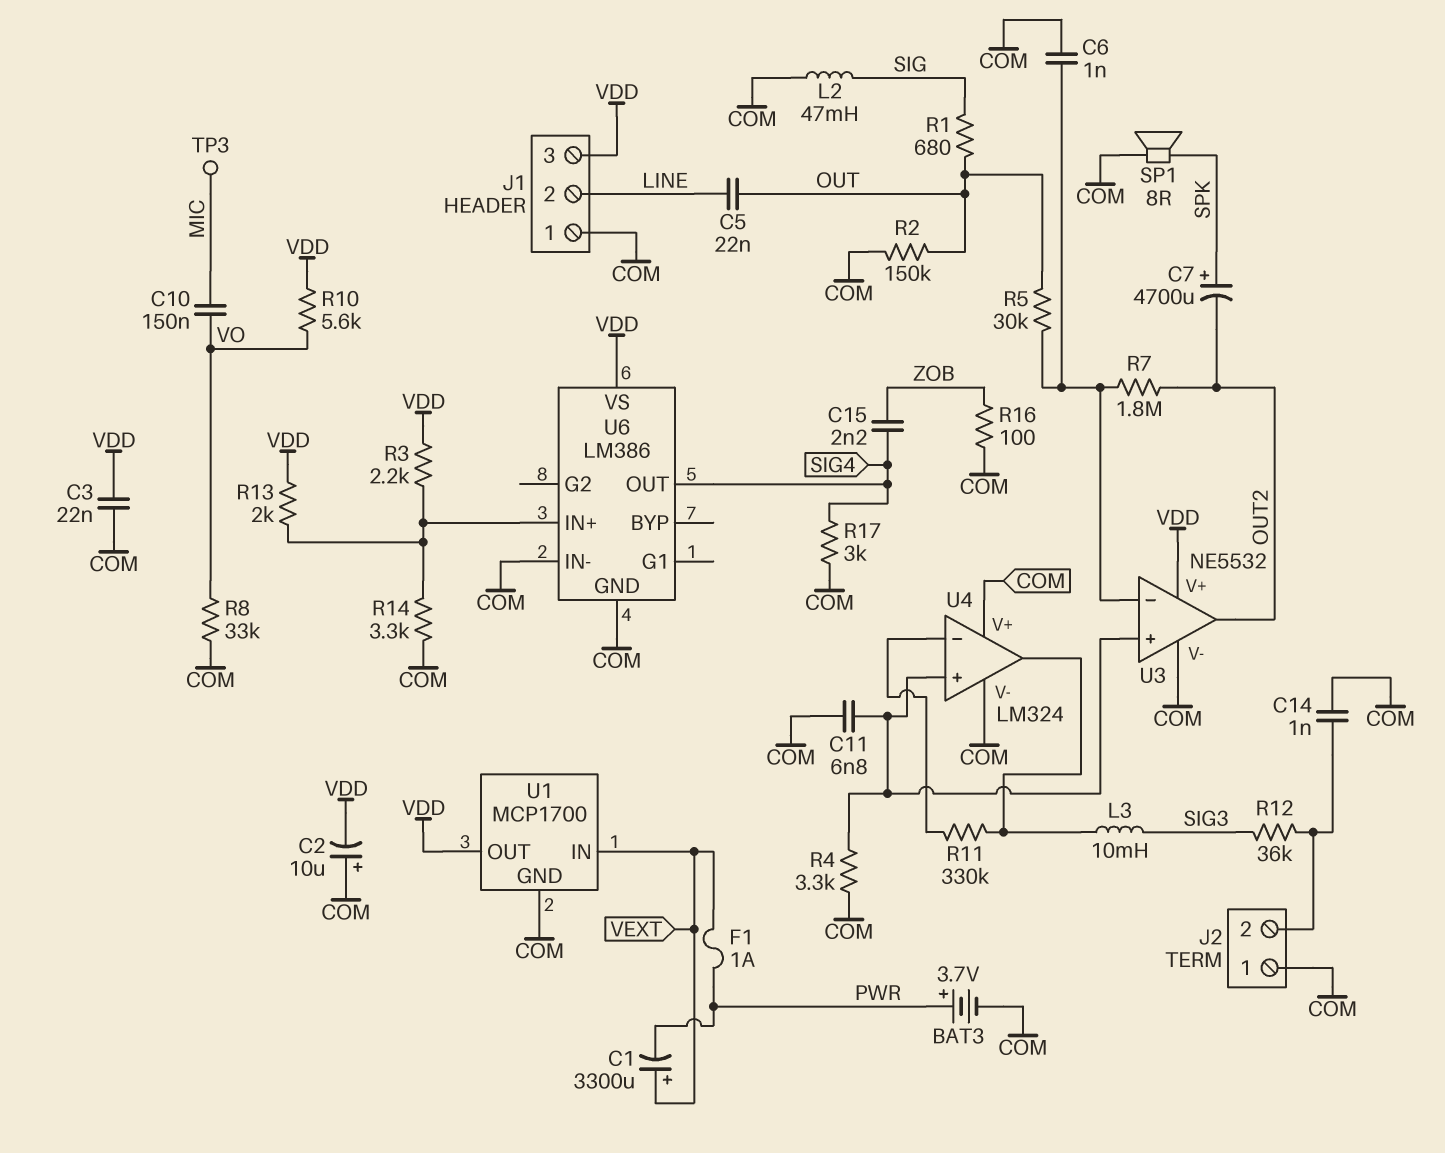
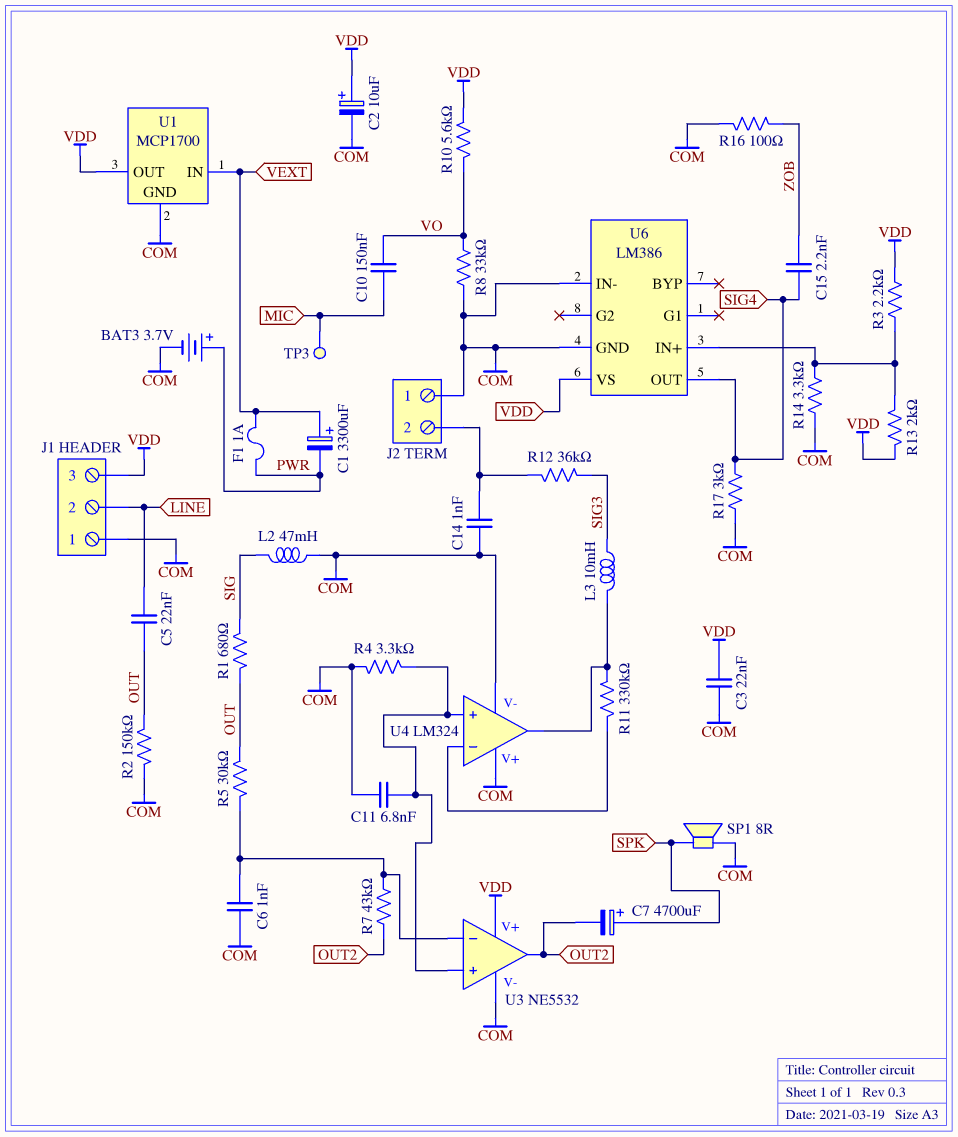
C2: 10uF (plus COM, minus VDD) -> 10uF (plus VDD, minus COM)
R7: 1.8M (OUT2, U3/in-) -> 43k (OUT2, U3/in-)

